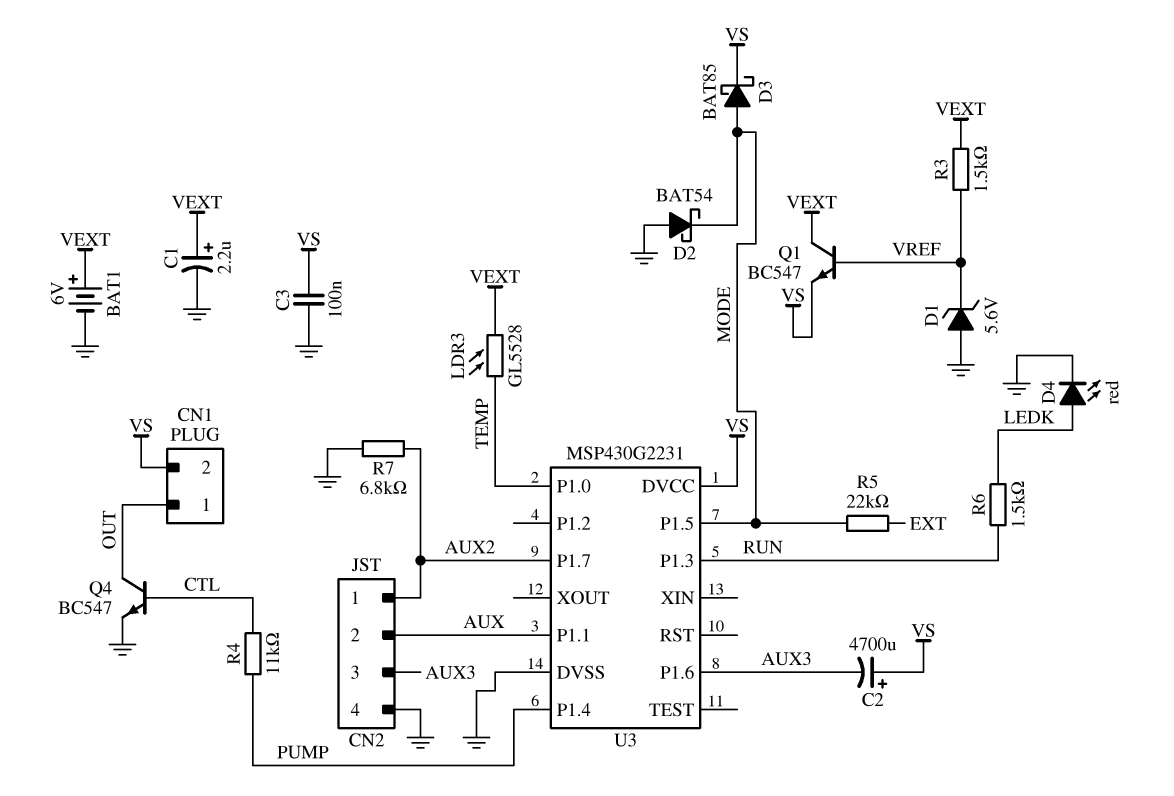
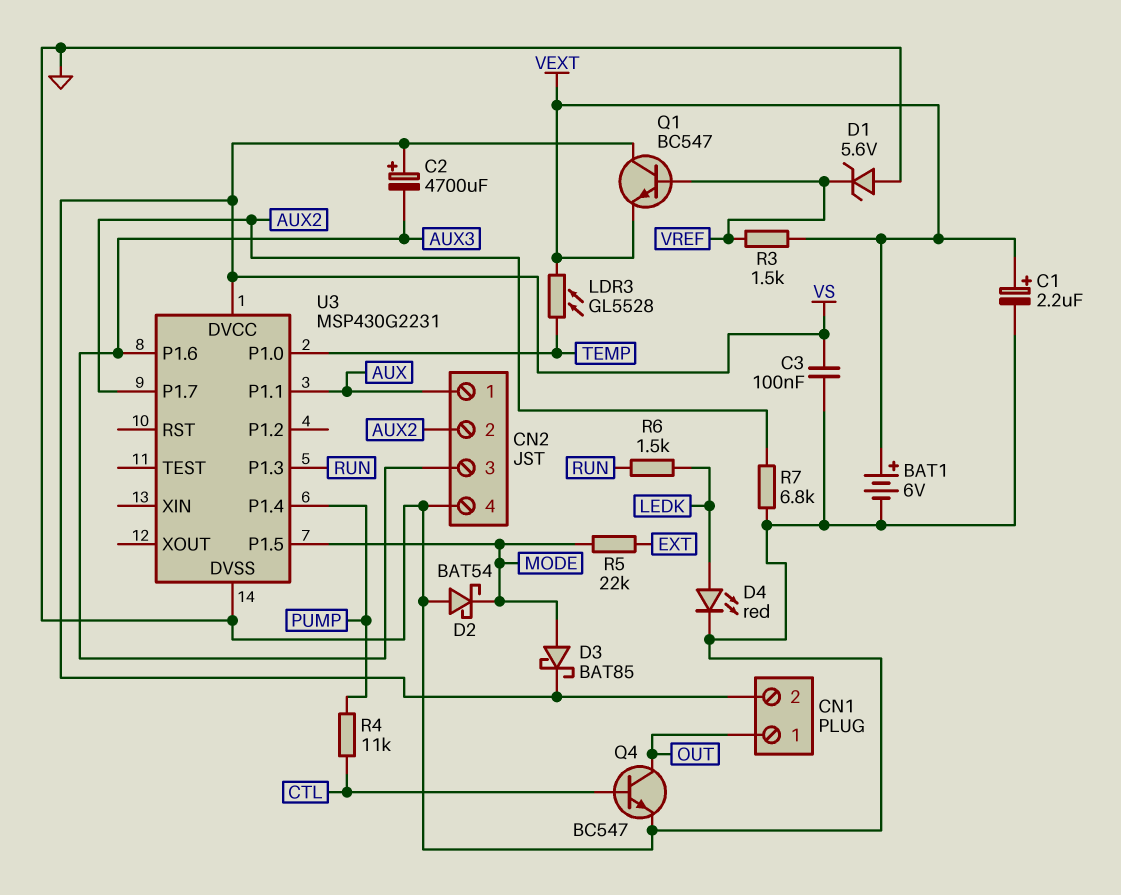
CN2 pin 1: AUX2 -> AUX
CN2 pin 2: AUX -> AUX2
Q1: NPN BC547 (B VREF, C VEXT, E VS) -> NPN BC547 (B VREF, C VS, E VEXT)

